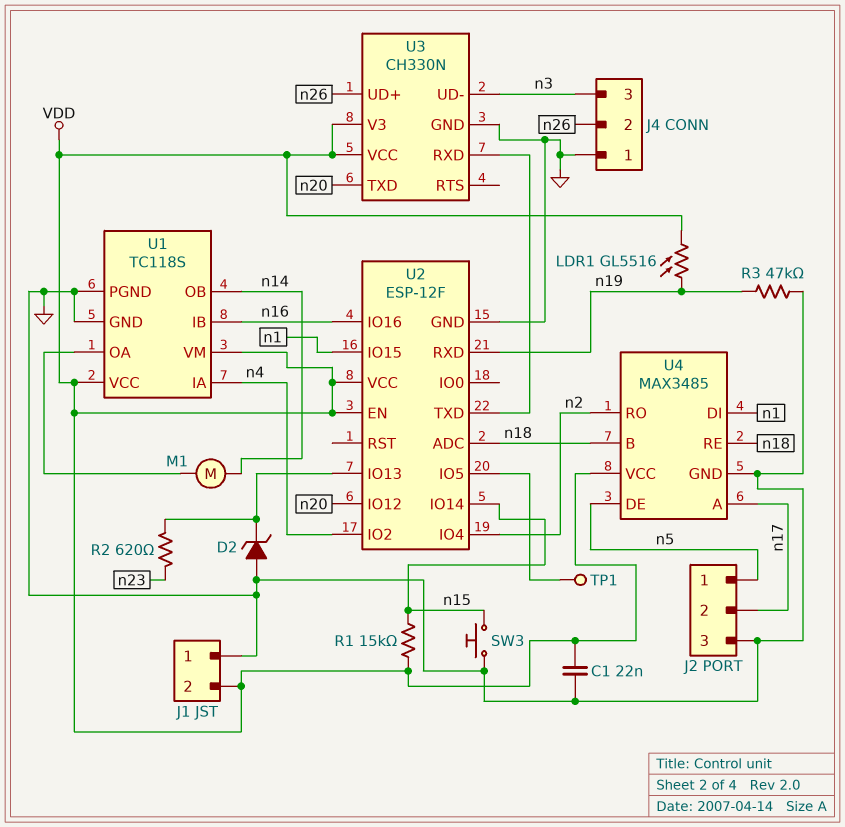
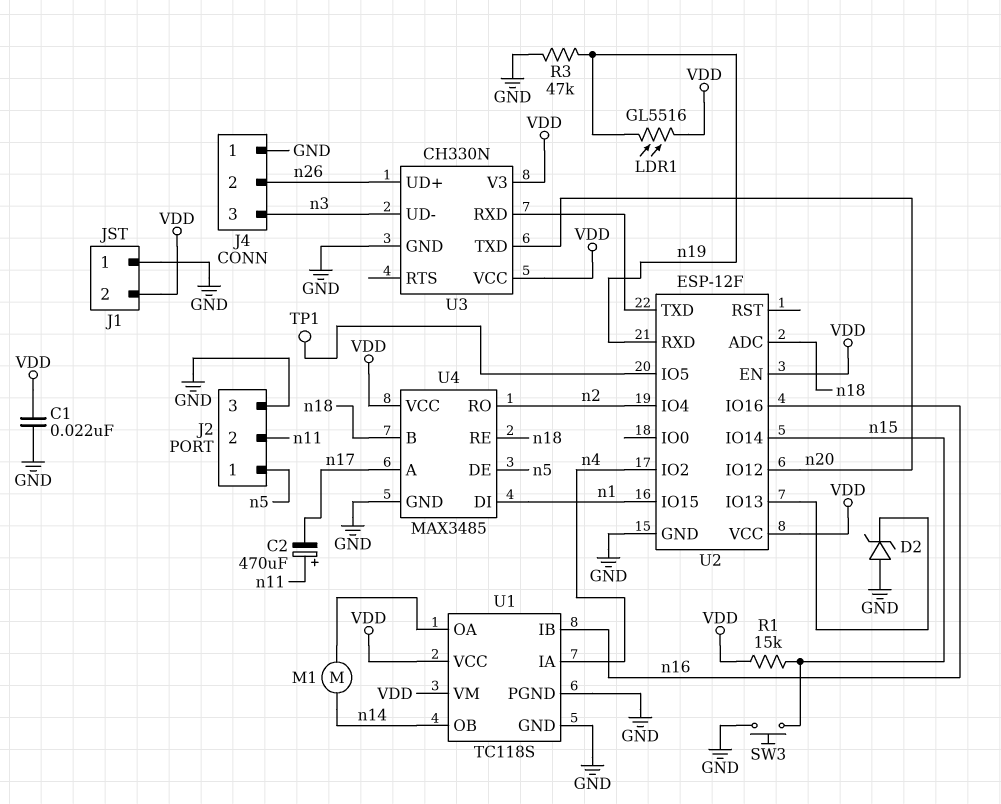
C2: none -> 470uF (plus n11, minus n17)
J2 pin 2: n17 -> n11
R2: 620 (U2/IO13, n23) -> none

